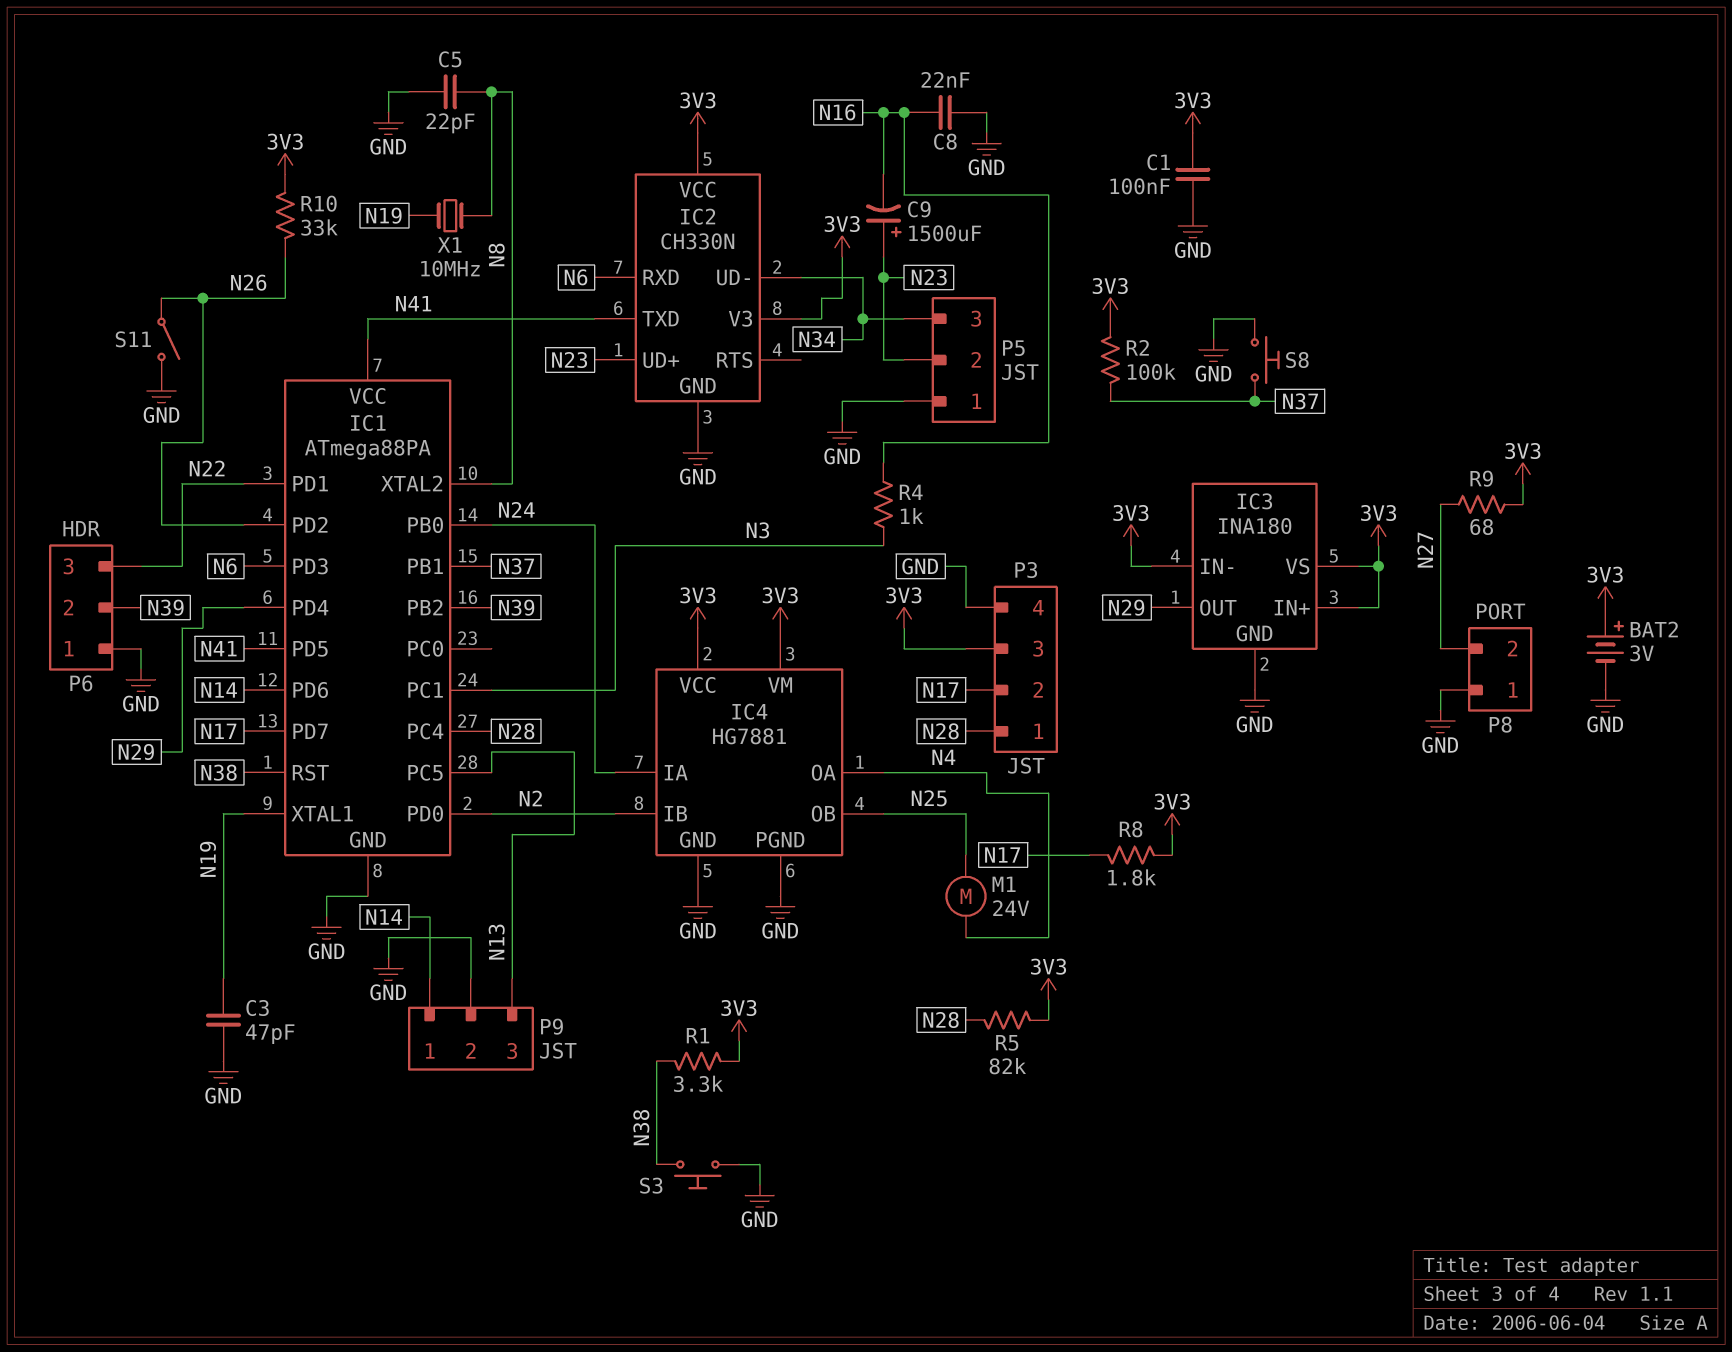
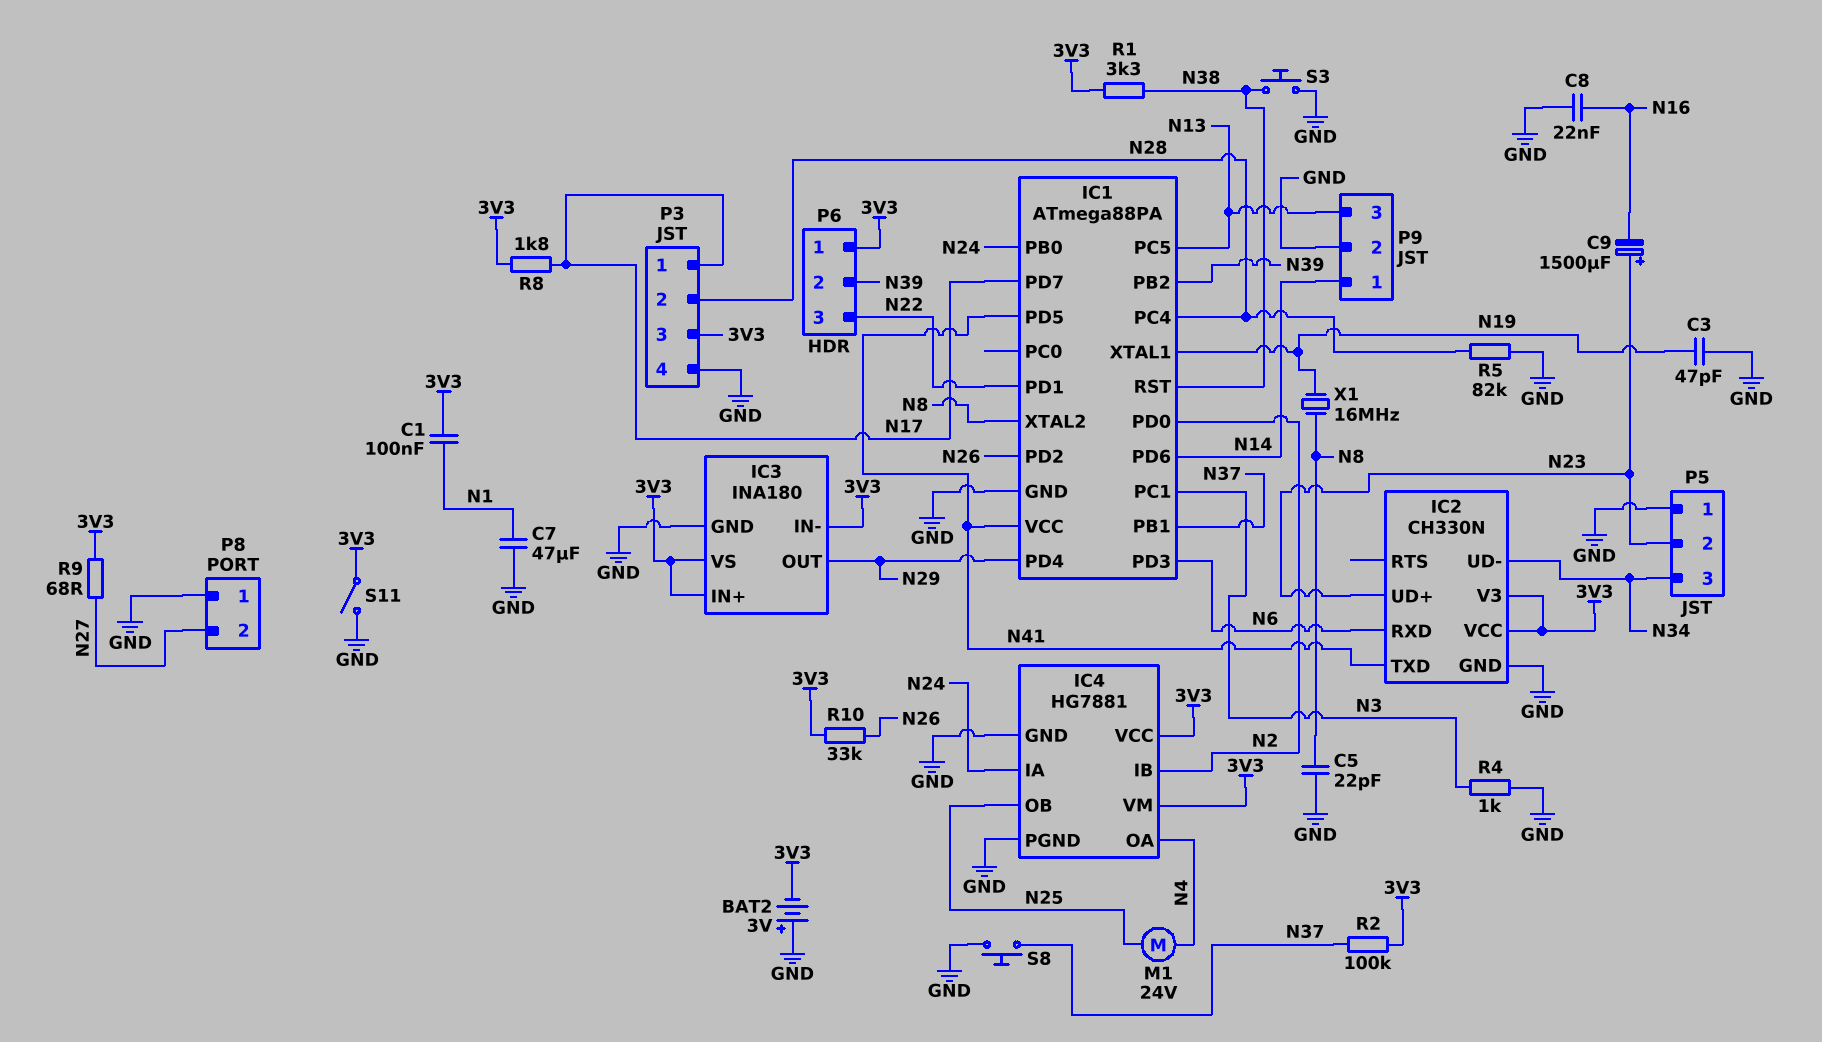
BAT2: 3V (plus 3V3, minus GND) -> 3V (plus GND, minus 3V3)
C1: 100nF (3V3, GND) -> 100nF (3V3, N1)
C7: none -> 47uF (GND, N1)
P3 pin 1: N28 -> N17
P3 pin 2: N17 -> N28
P6 pin 1: GND -> 3V3
R4: 1k (N3, N16) -> 1k (GND, N3)
R5: 82k (3V3, N28) -> 82k (GND, N28)
S11: switch (GND, N26) -> switch (3V3, GND)
X1: 10MHz (N8, N19) -> 16MHz (N8, N19)

